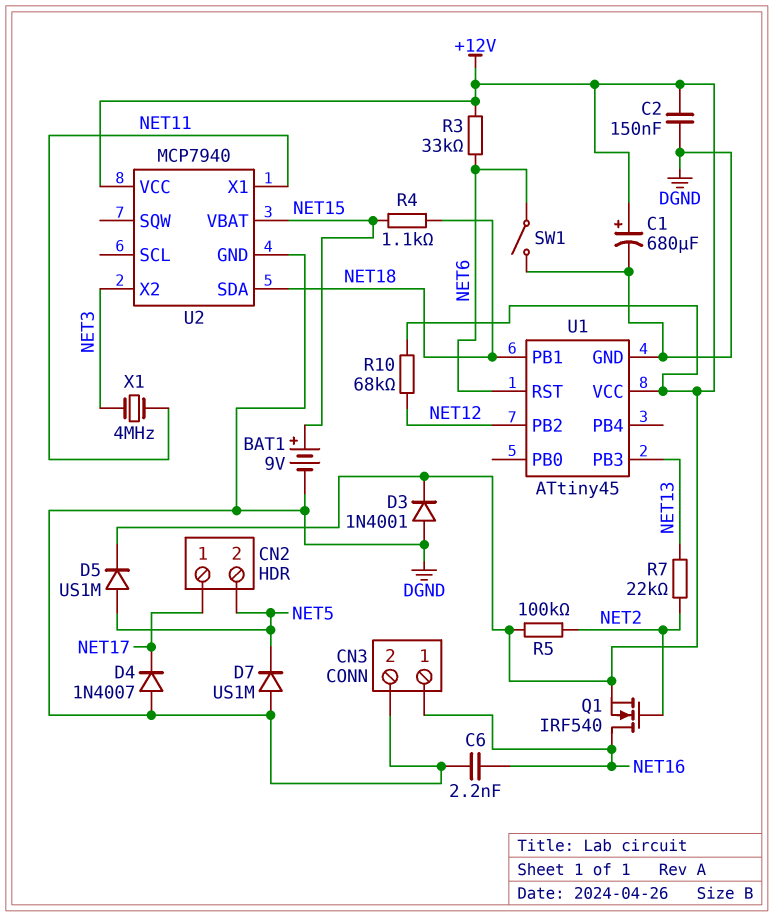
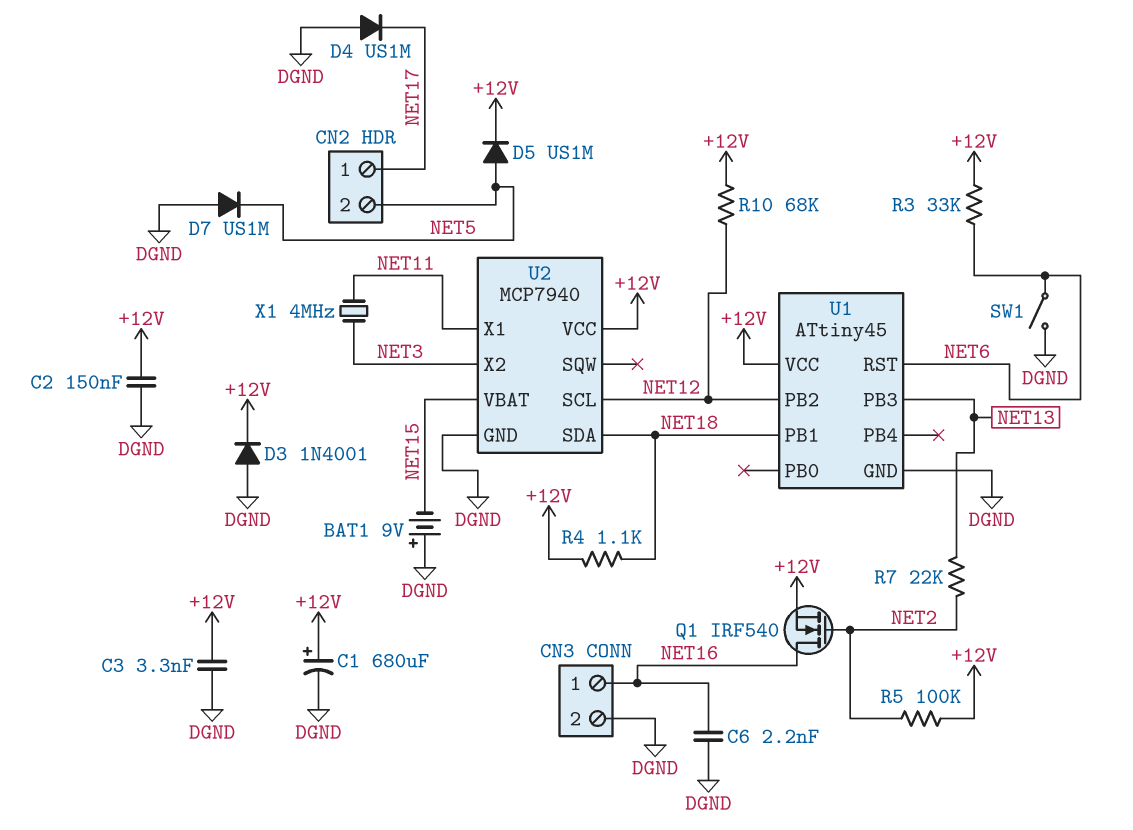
BAT1: 9V (plus NET15, minus DGND) -> 9V (plus DGND, minus NET15)
C3: none -> 3.3nF (+12V, DGND)
D4: diode 1N4007 (A DGND, K NET17) -> diode US1M (A DGND, K NET17)
R4: 1.1k (NET15, NET18) -> 1.1k (+12V, NET18)
U2 pin SCL: none -> NET12

